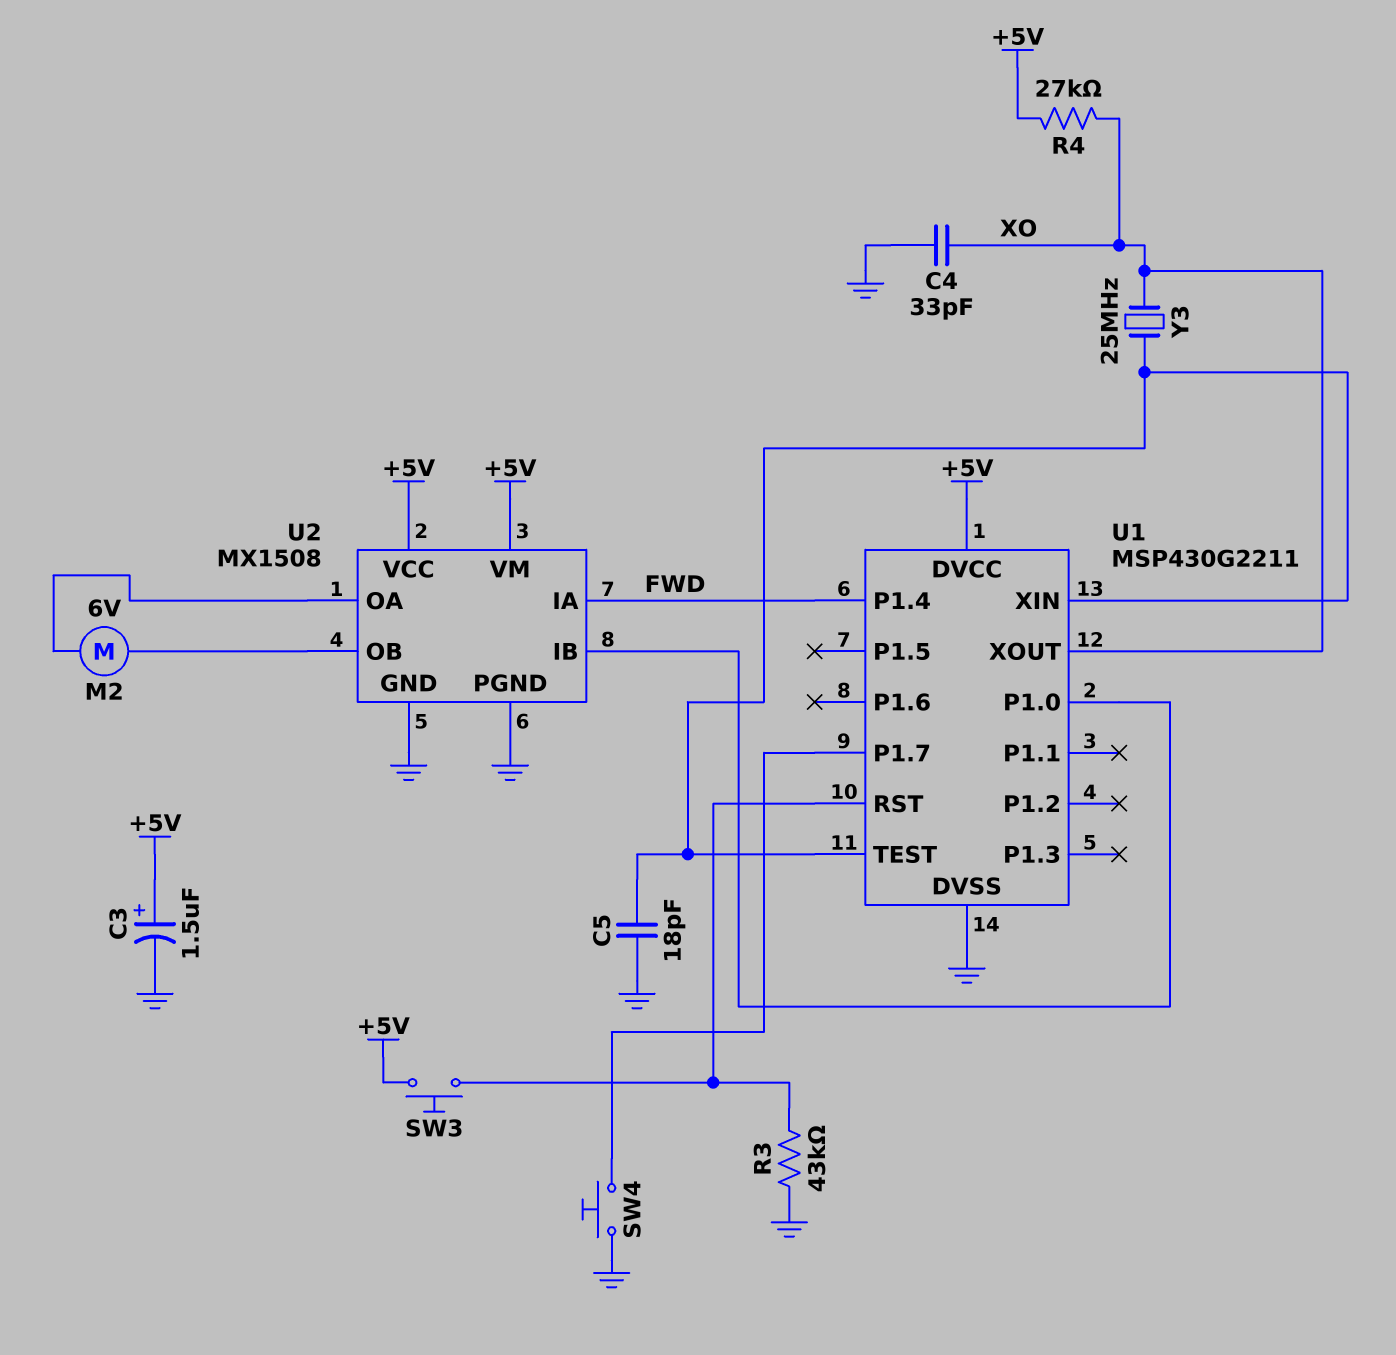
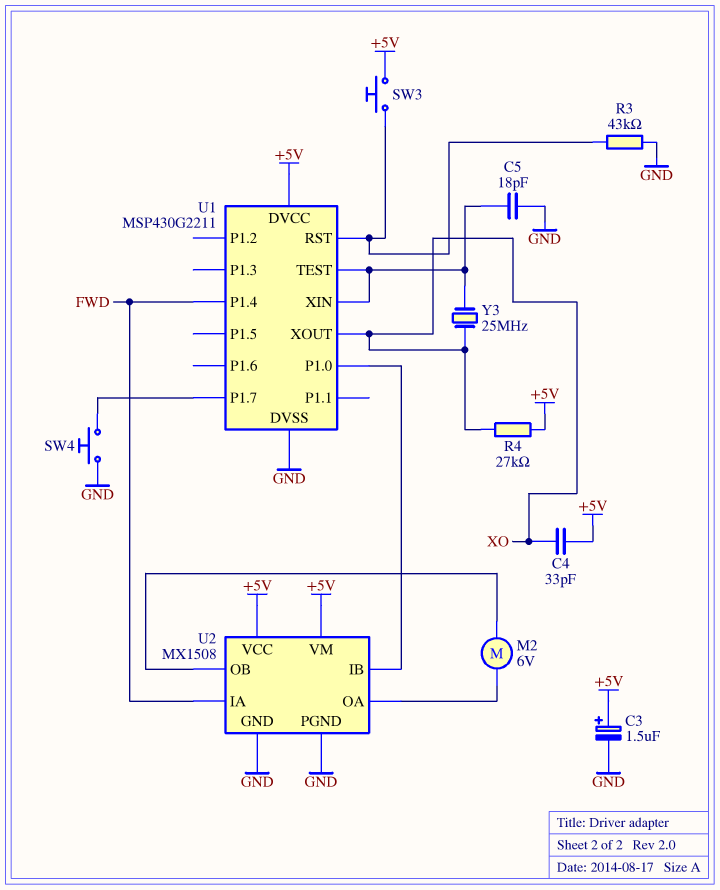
C4: 33pF (GND, XO) -> 33pF (+5V, XO)

